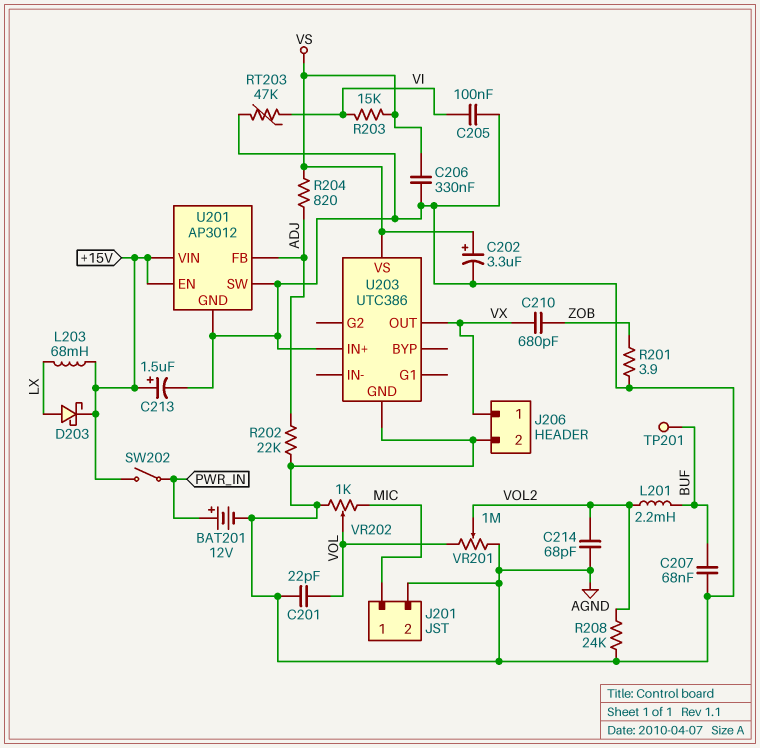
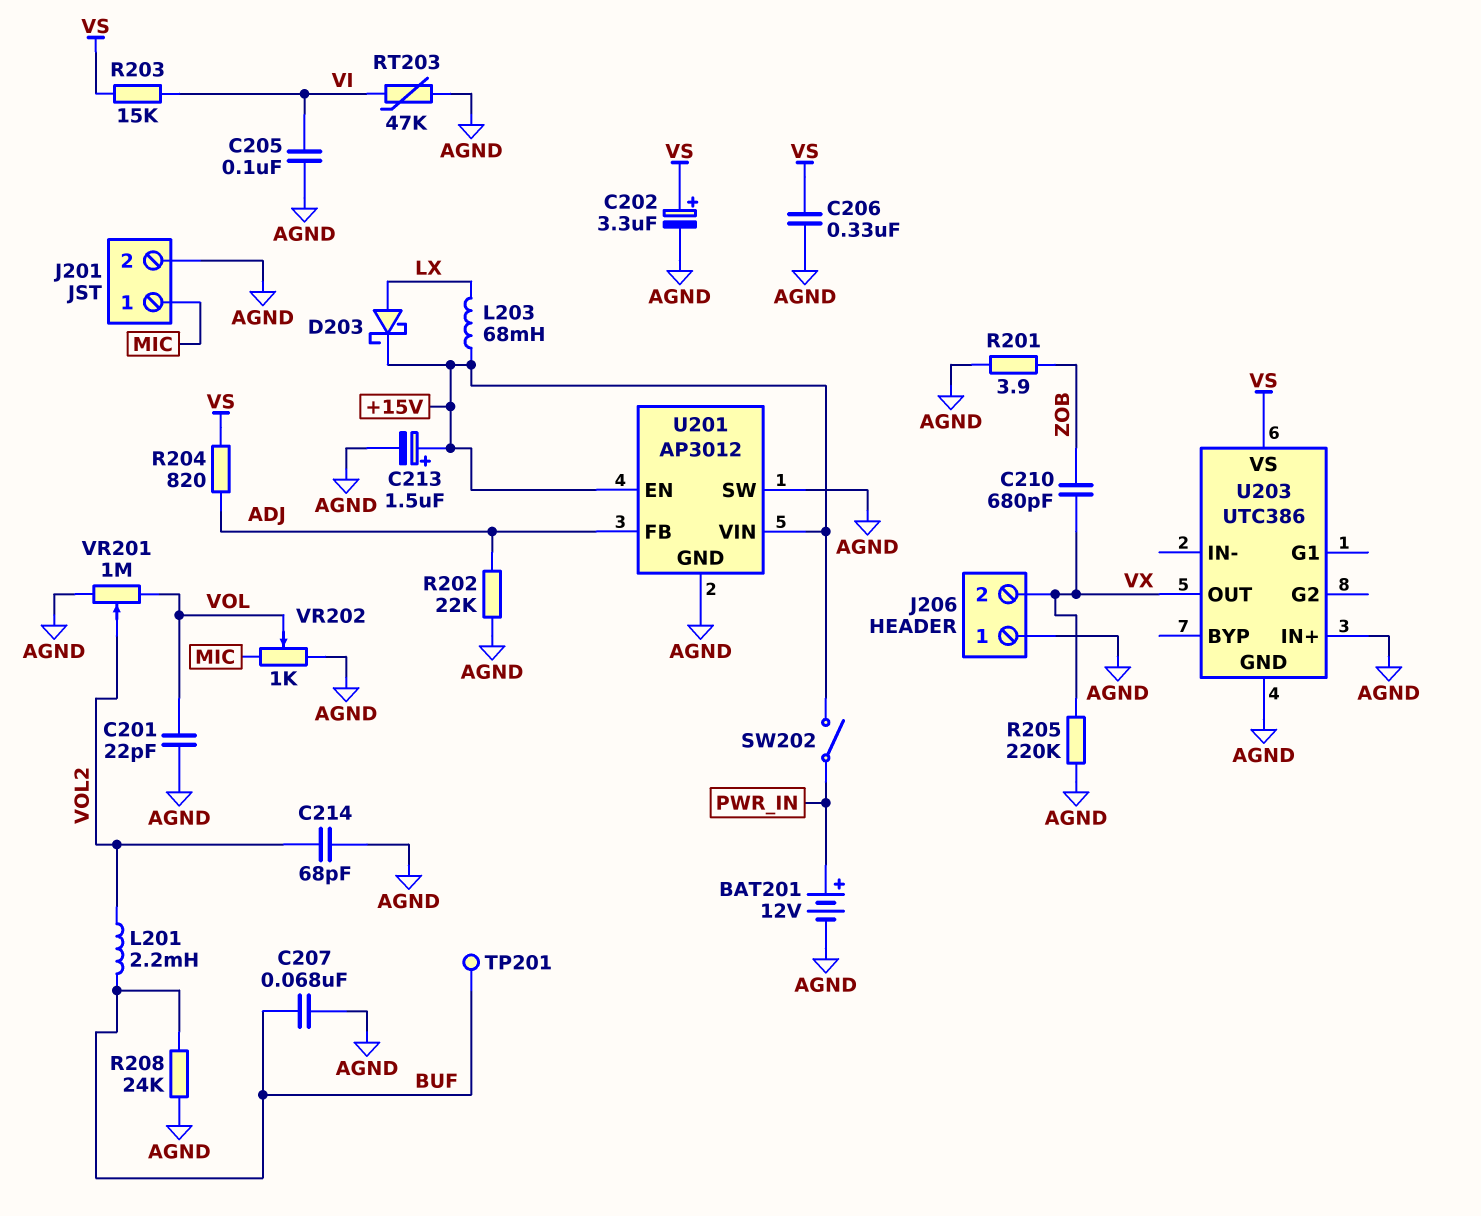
J206 pin 1: VX -> AGND
J206 pin 2: AGND -> VX
R205: none -> 220k (AGND, VX)
R208: 24k (AGND, VOL2) -> 24k (AGND, BUF)

